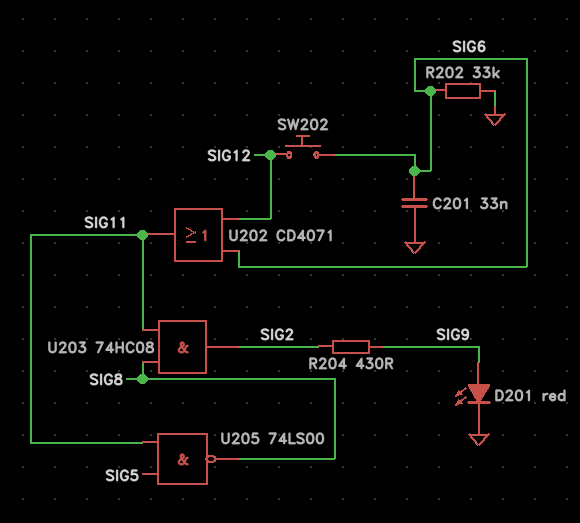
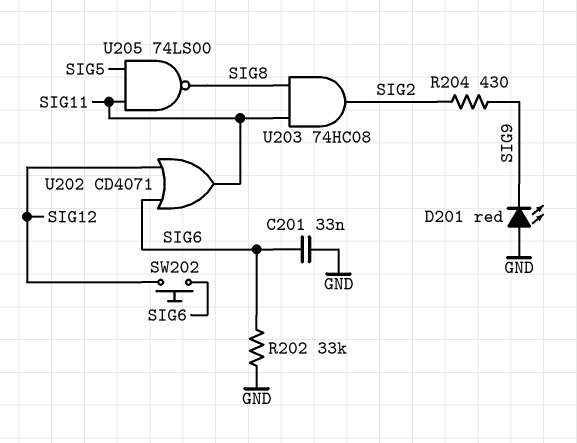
D201: LED red (A SIG9, K GND) -> LED red (A GND, K SIG9)

